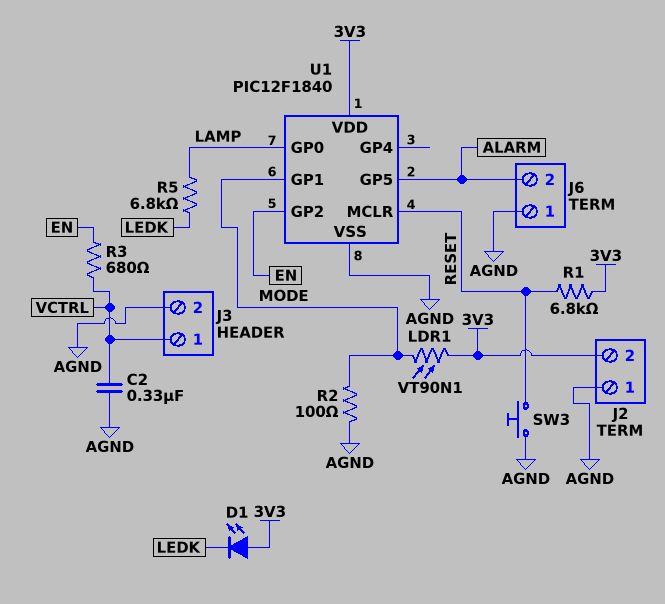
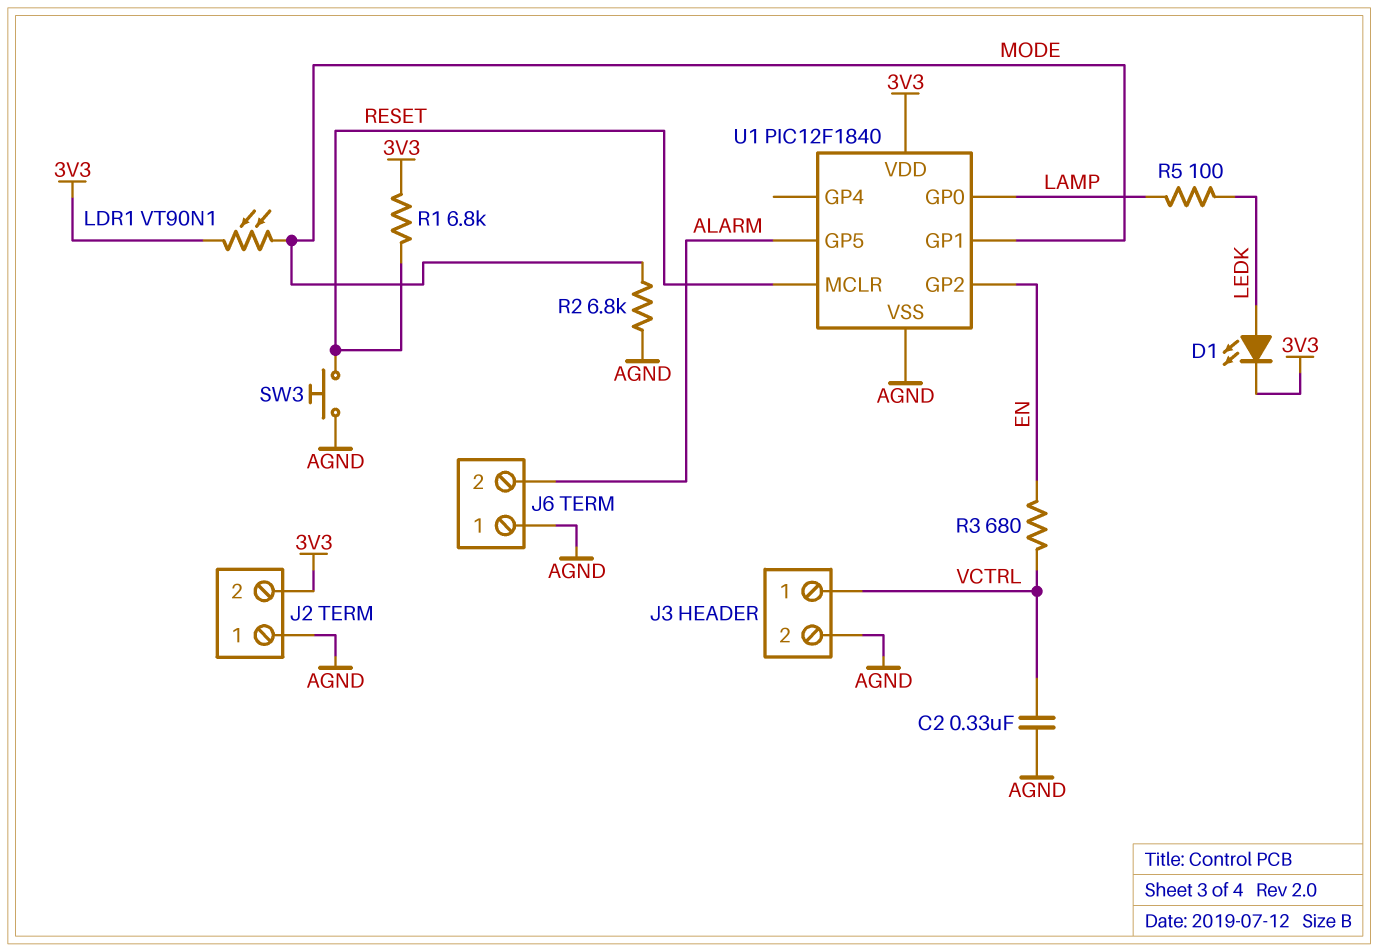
D1: LED (A 3V3, K LEDK) -> LED (A LEDK, K 3V3)
R2: 100 (AGND, MODE) -> 6.8k (AGND, MODE)
R5: 6.8k (LAMP, LEDK) -> 100 (LAMP, LEDK)

